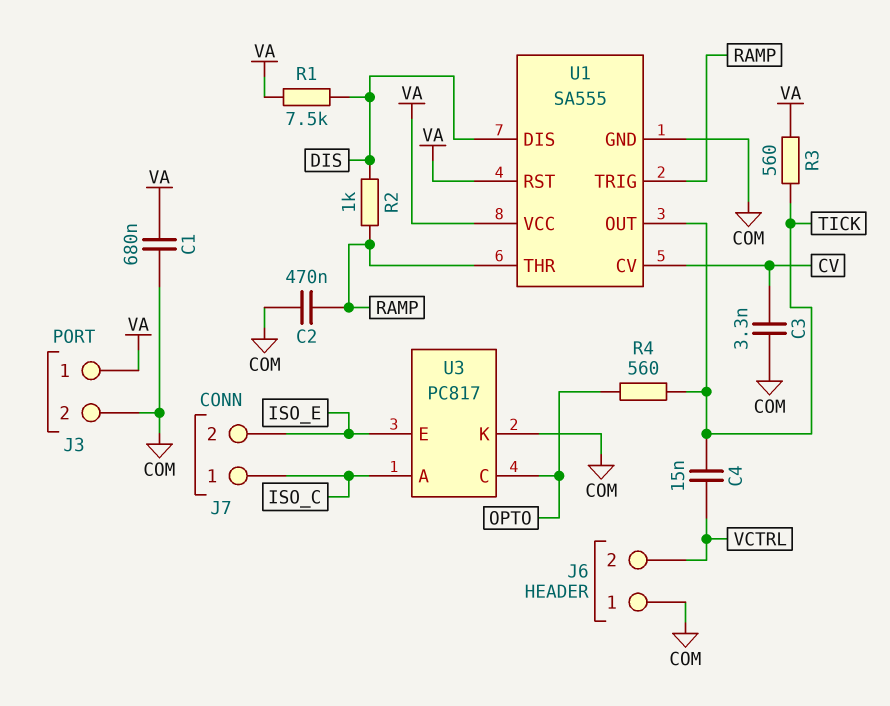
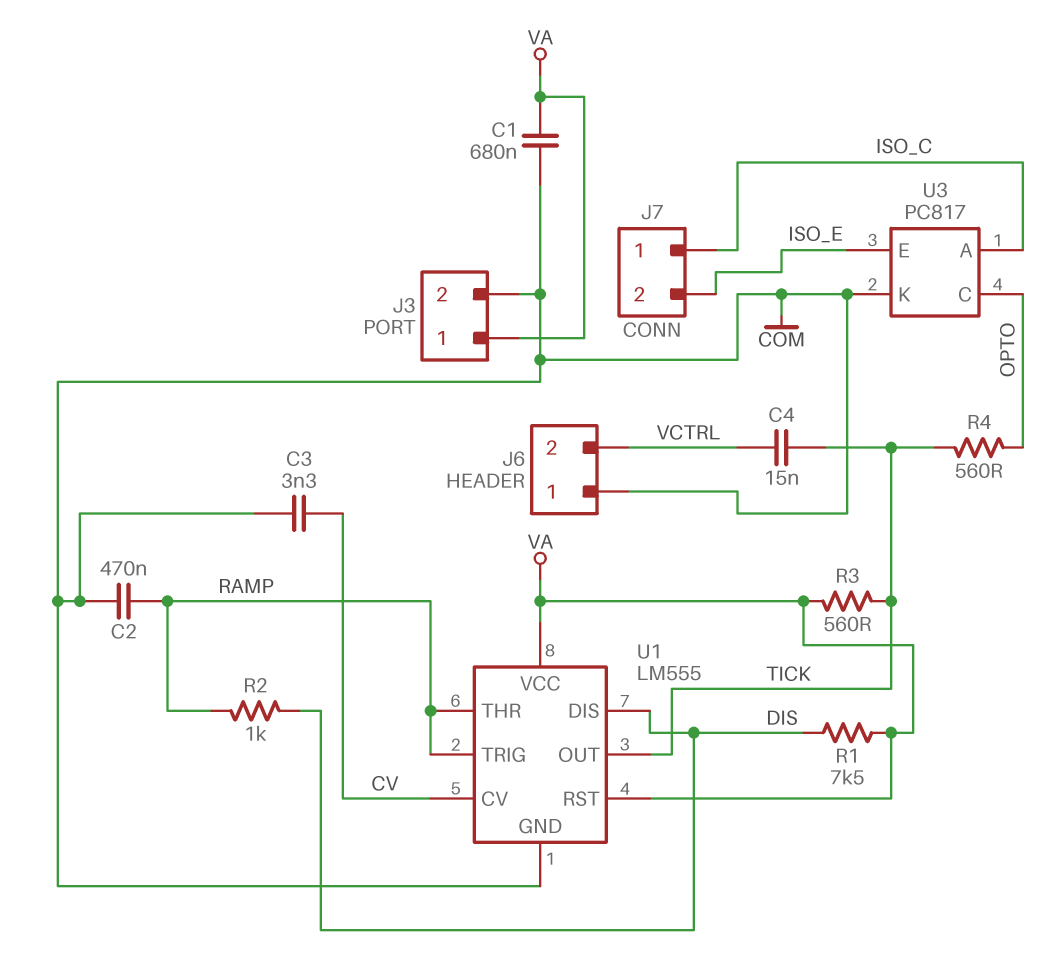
U1: SA555 -> LM555

